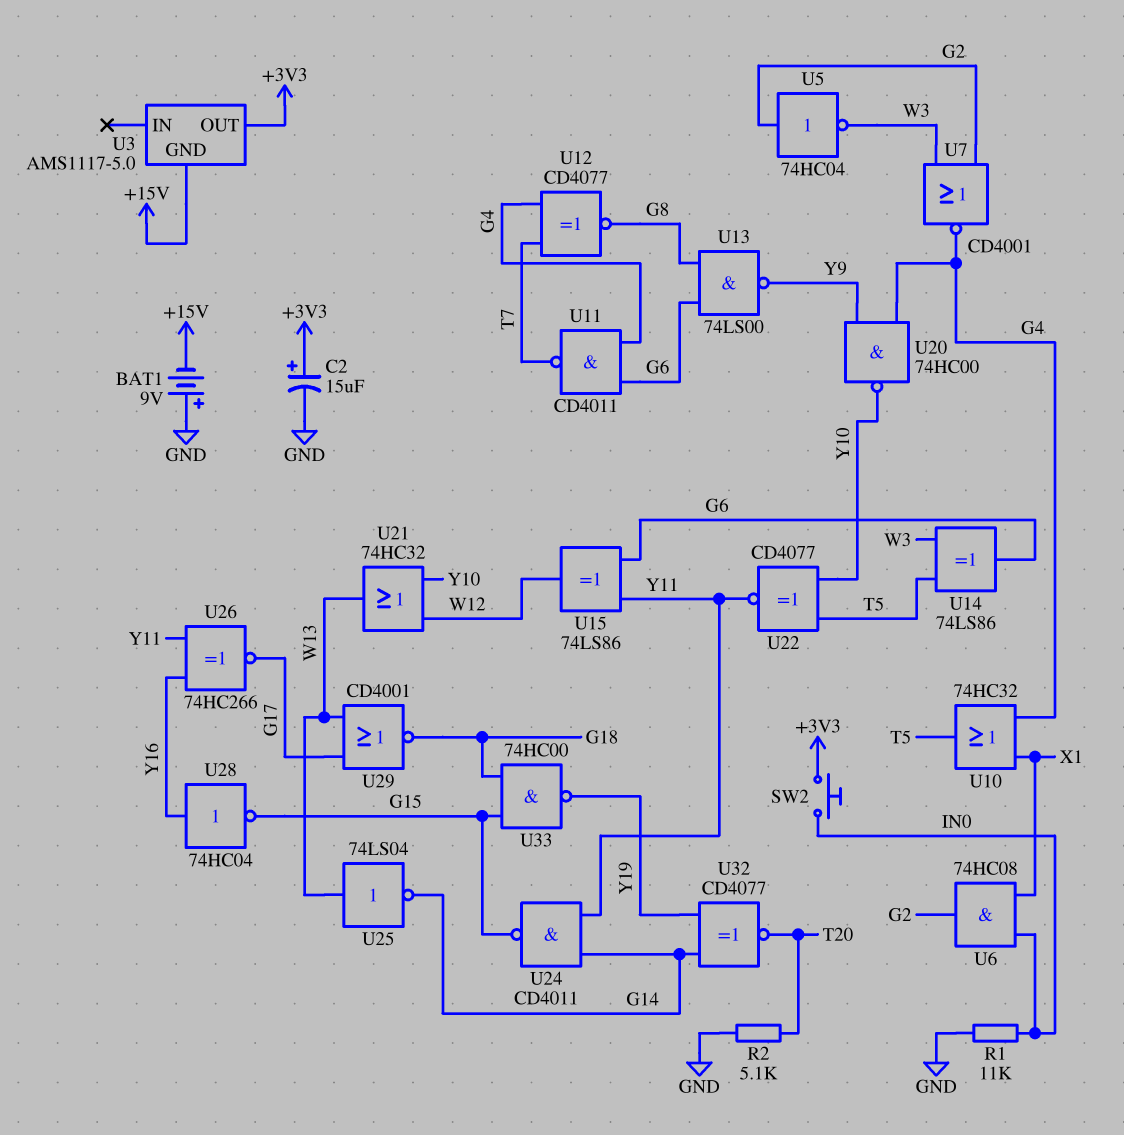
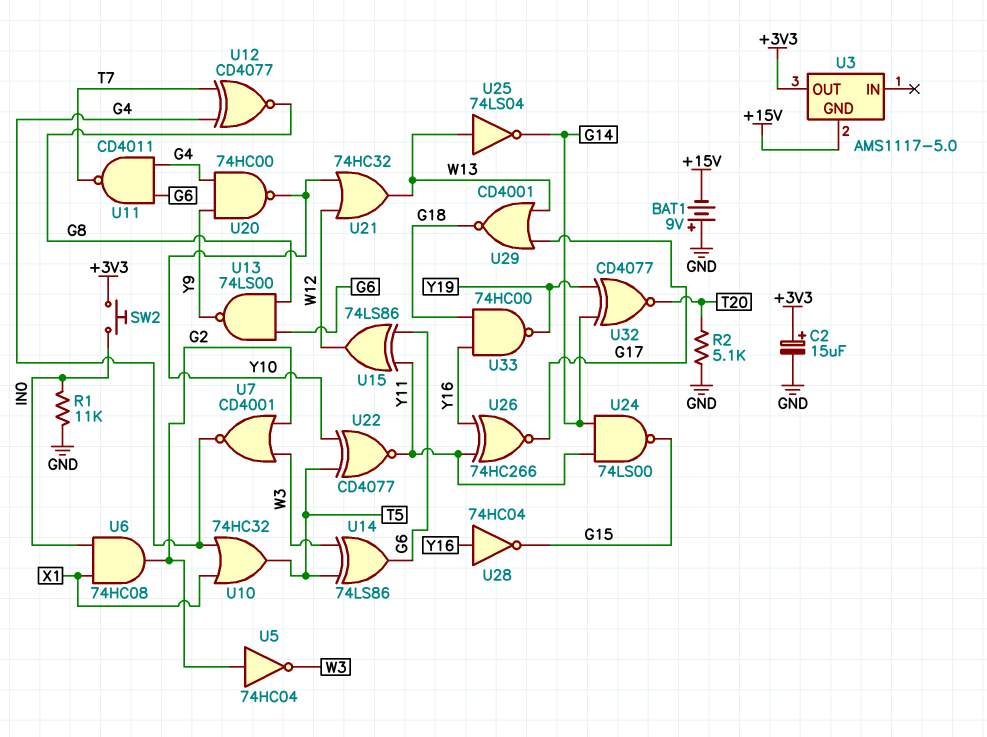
U24: NAND CD4011 (in G14, in Y11, out G15) -> NAND 74LS00 (in G14, in Y11, out G15)
U33: NAND 74HC00 (in G15, in G18, out Y19) -> NAND 74HC00 (in G18, in Y16, out Y19)

